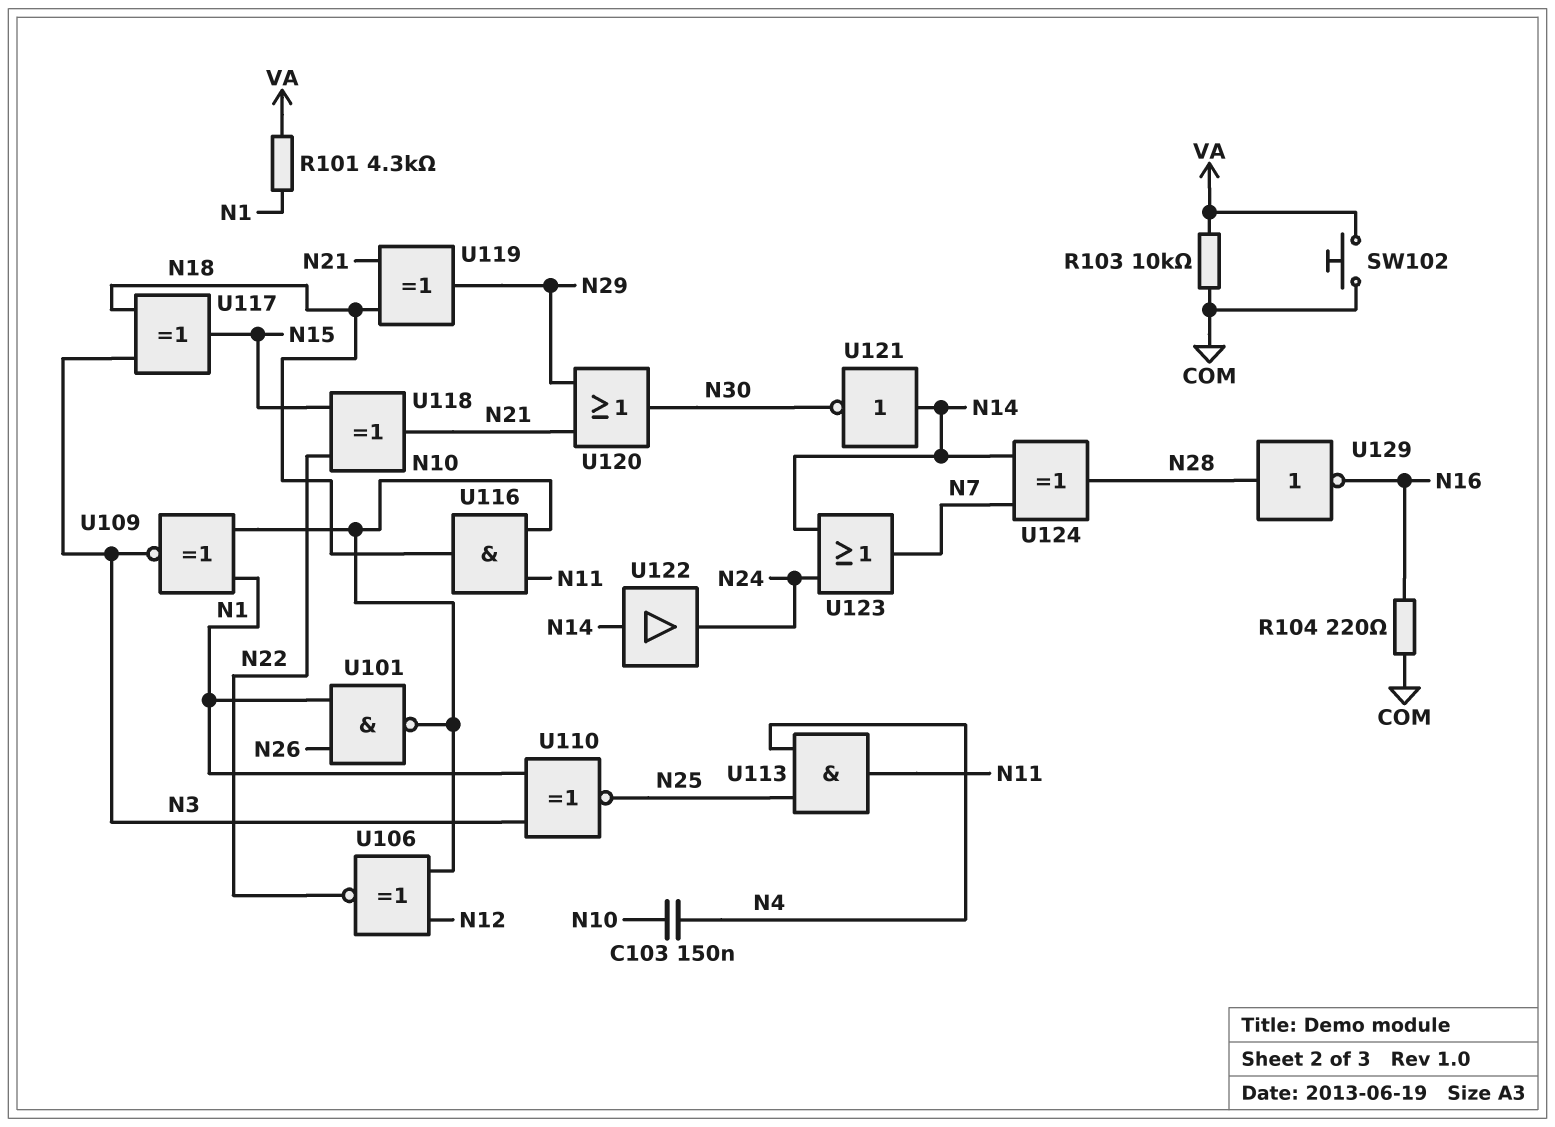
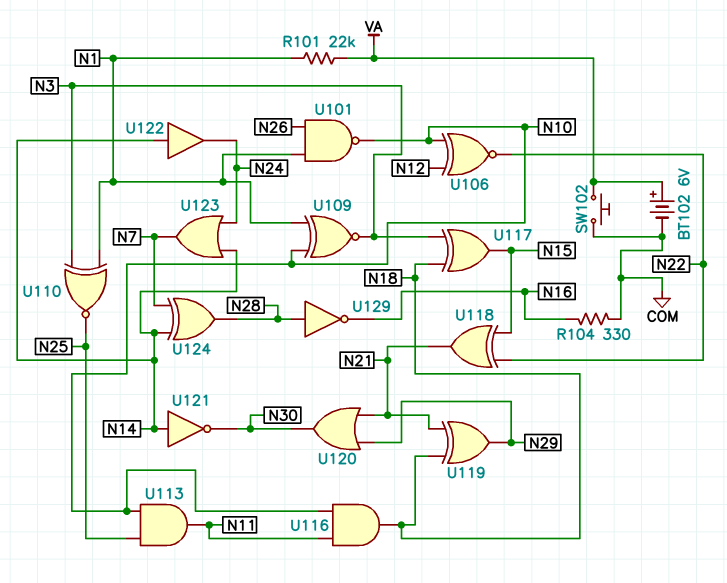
BT102: none -> 6V (plus VA, minus COM)
C103: 150nF (N4, N10) -> none
R101: 4.3k (N1, VA) -> 22k (N1, VA)
R103: 10k (COM, VA) -> none
R104: 220 (COM, N16) -> 330 (COM, N16)
U113: AND (in N4, in N25, out N11) -> AND (in N10, in N25, out N11)

